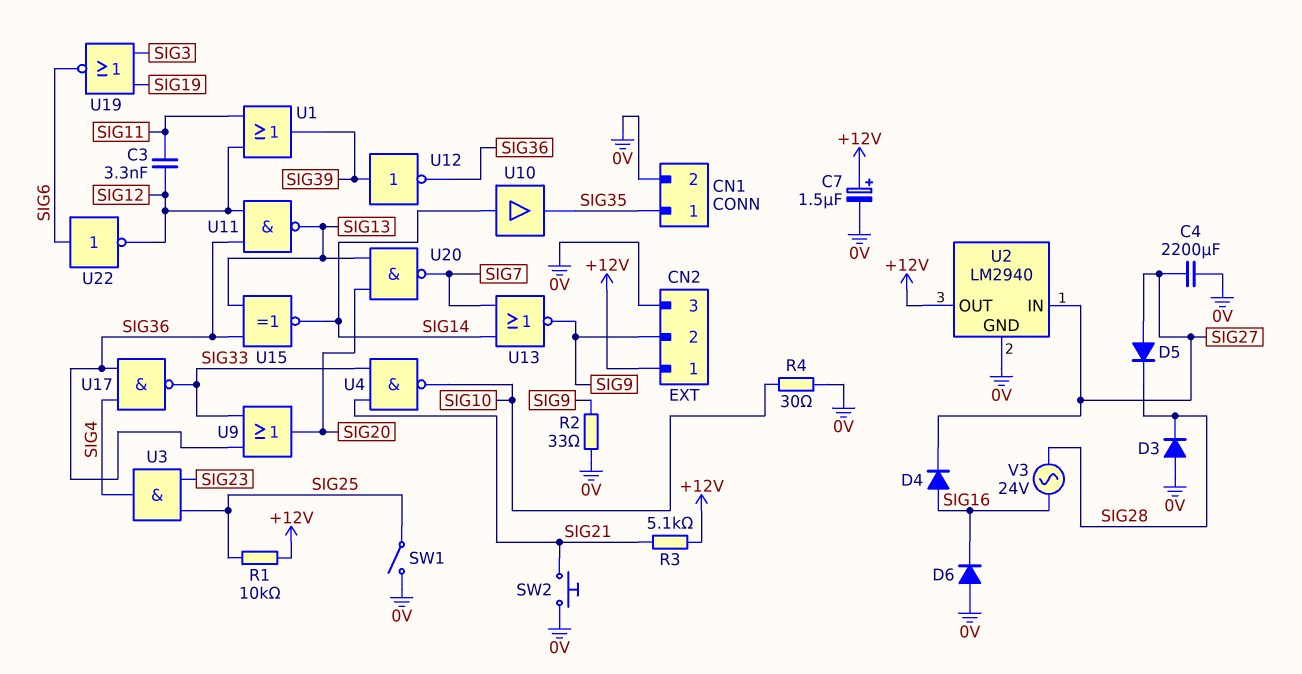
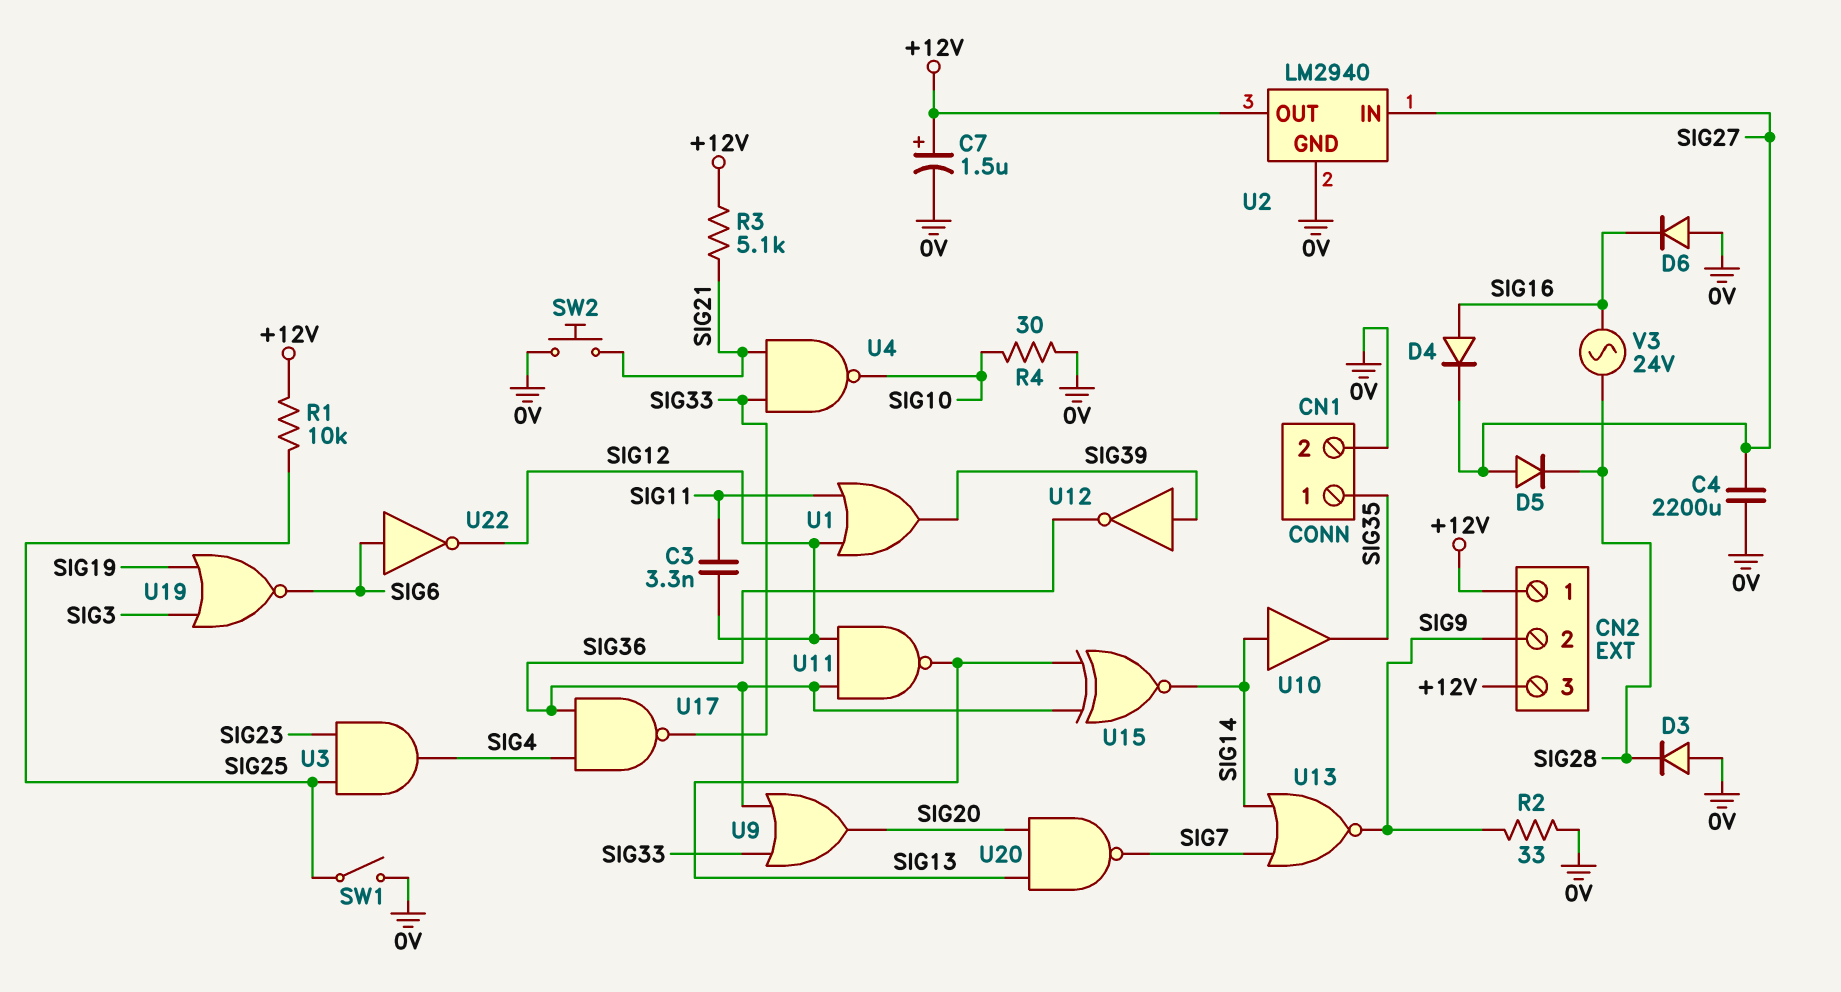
CN2 pin 3: 0V -> +12V

